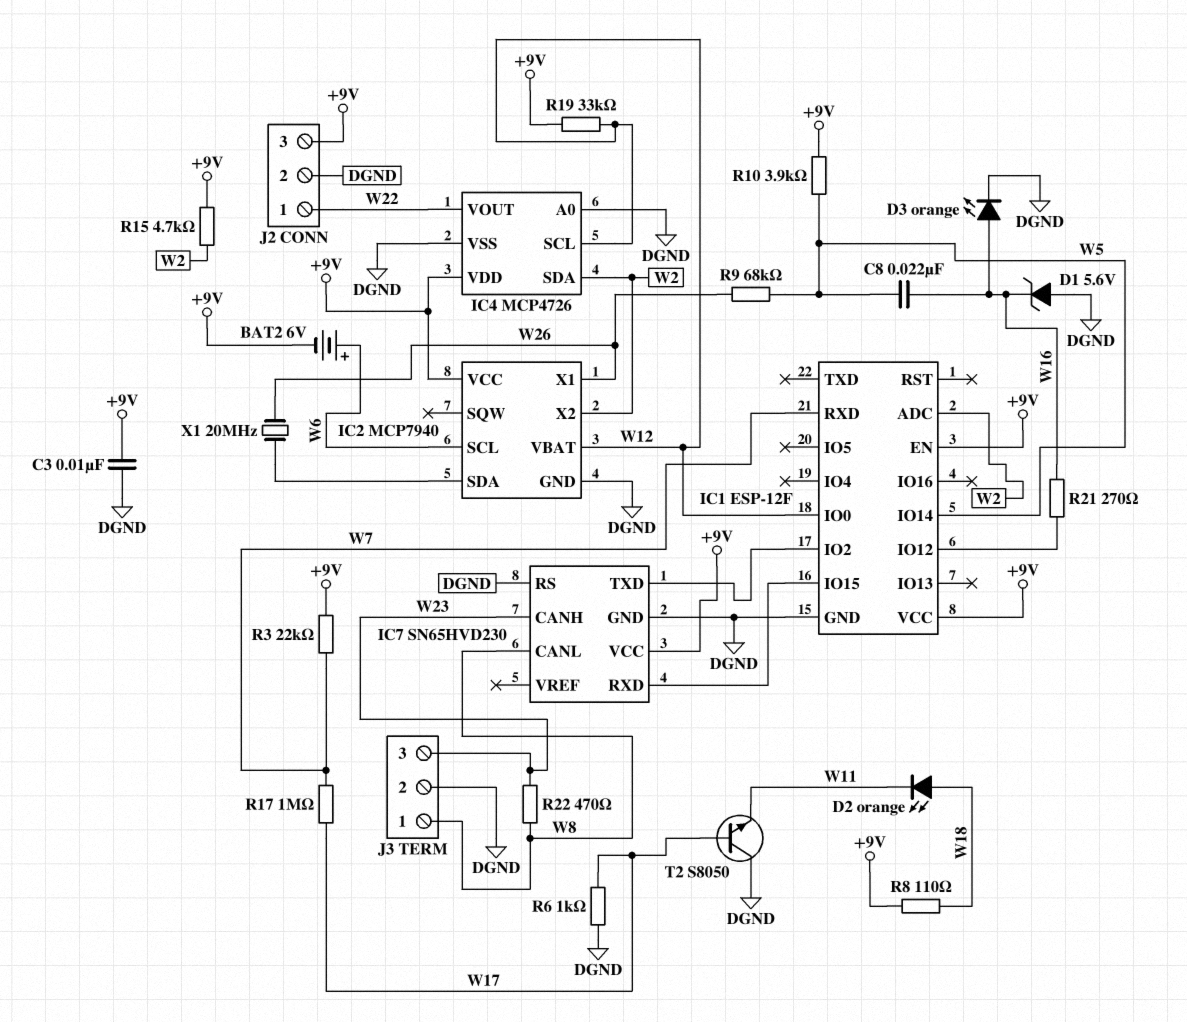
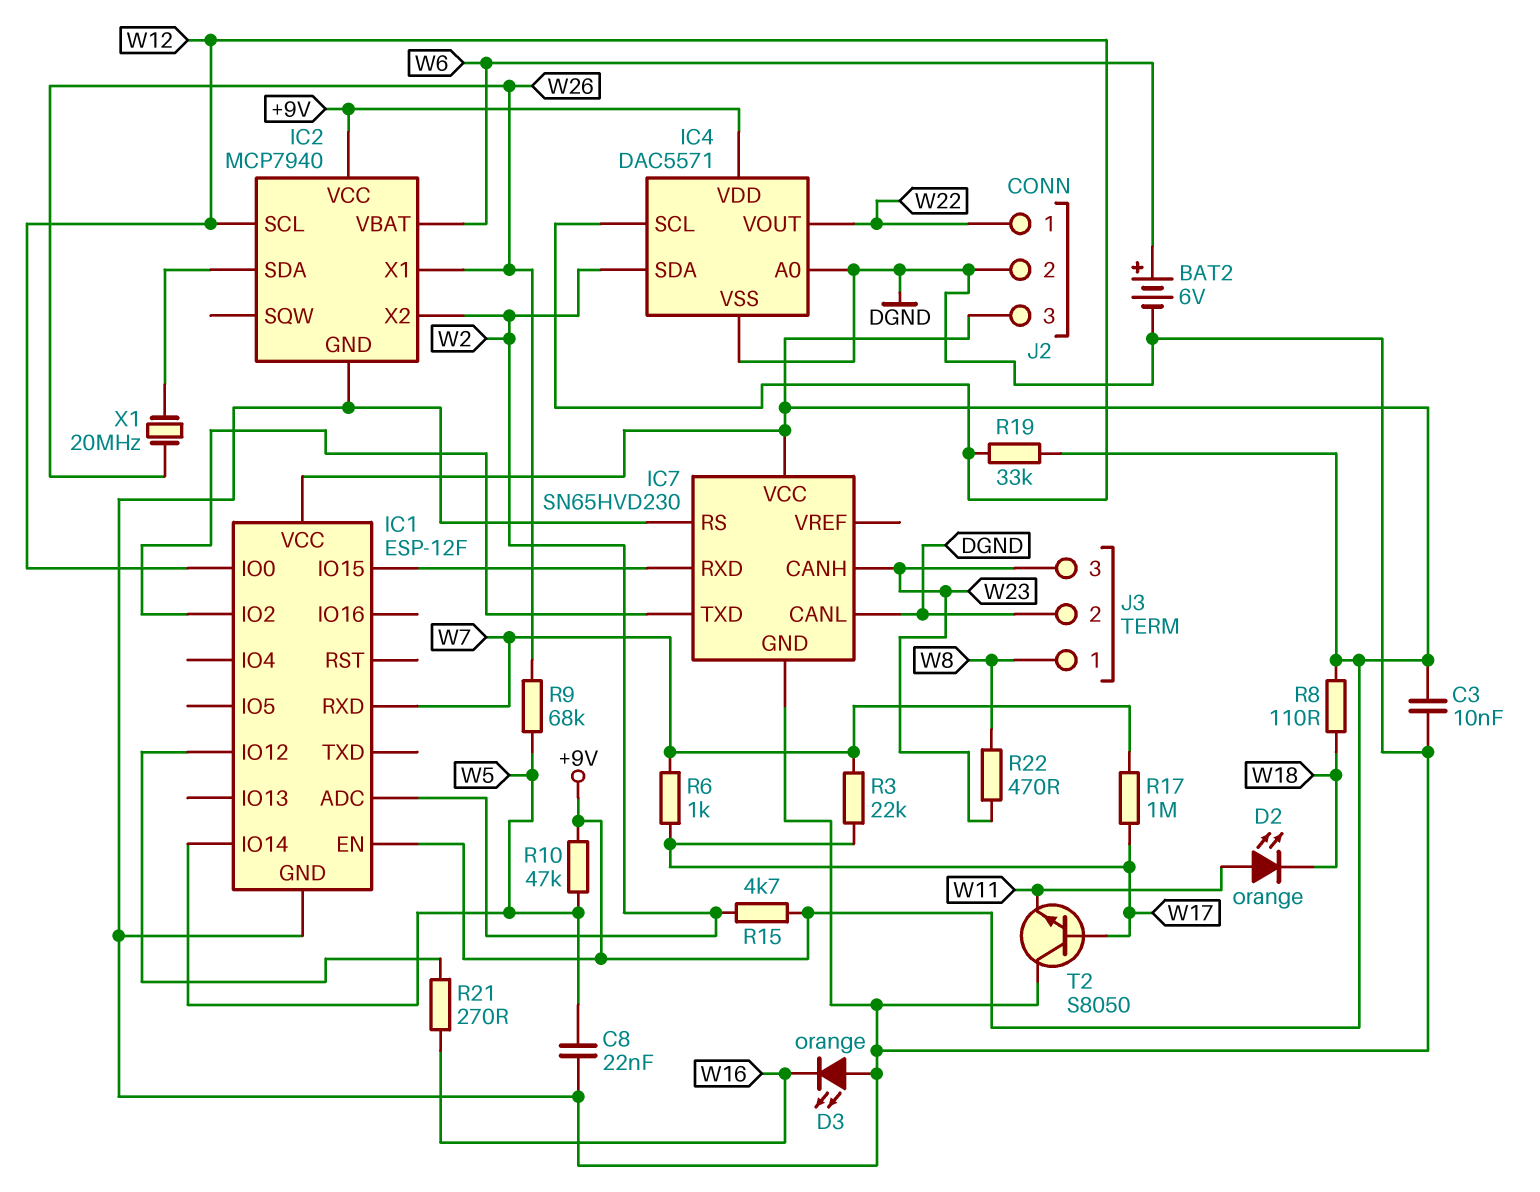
BAT2: 6V (plus W6, minus +9V) -> 6V (plus W6, minus DGND)
C8: 22nF (W5, W16) -> 22nF (DGND, W5)
D1: zener 5.6V (A DGND, K W16) -> none
D2: LED orange (A W18, K W11) -> LED orange (A W11, K W18)
D3: LED orange (A W16, K DGND) -> LED orange (A DGND, K W16)
IC2 pin SCL: W6 -> W12
IC2 pin VBAT: W12 -> W6
IC4: MCP4726 -> DAC5571
IC7 pin CANL: W8 -> DGND
R3: 22k (+9V, W7) -> 22k (W7, W17)
R6: 1k (DGND, W17) -> 1k (W7, W17)
R10: 3.9k (+9V, W5) -> 47k (+9V, W5)

